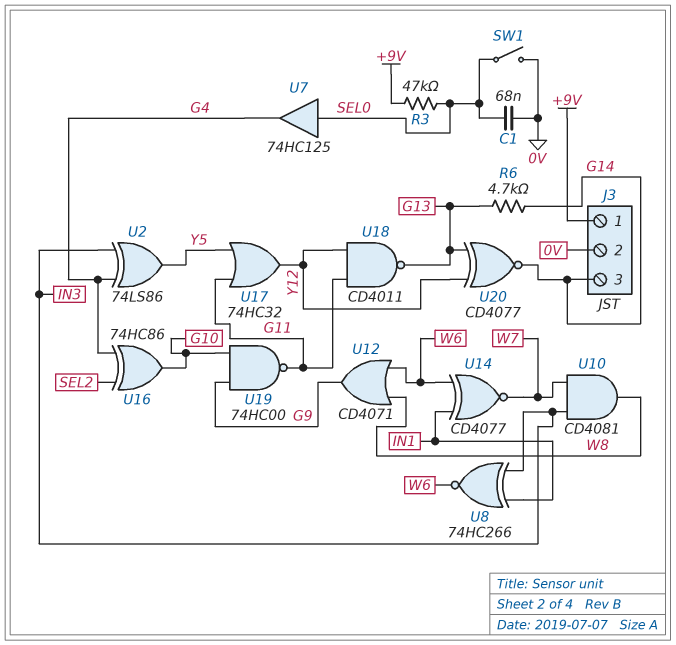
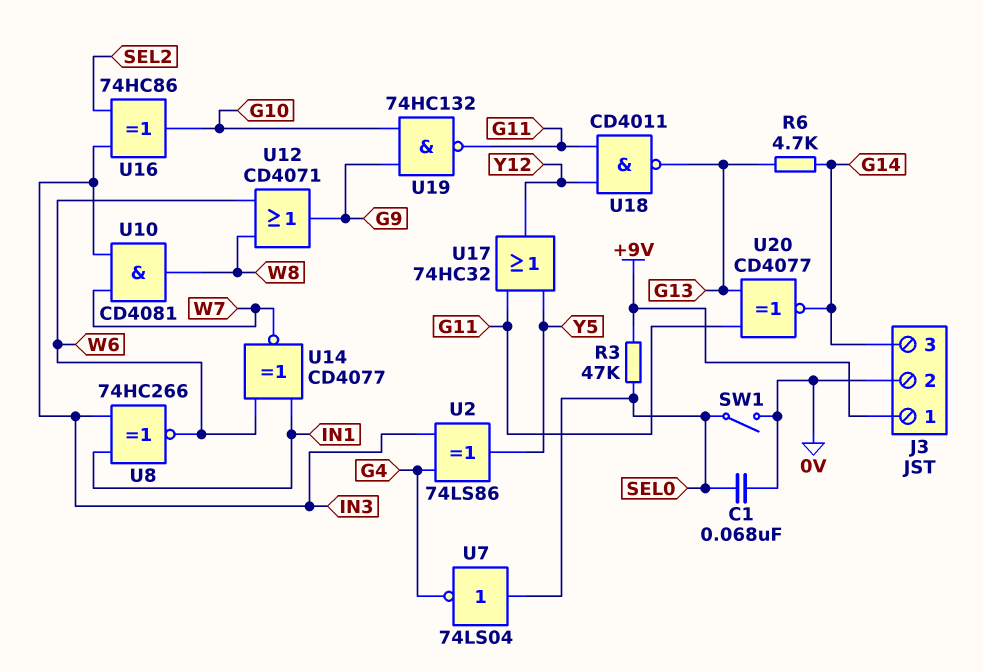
U7: buffer 74HC125 (in SEL0, out G4) -> NOT 74LS04 (in SEL0, out G4)
U16: XOR 74HC86 (in G4, in SEL2, out G10) -> XOR 74HC86 (in IN3, in SEL2, out G10)
U19: NAND 74HC00 (in G9, in G10, out G11) -> NAND 74HC132 (in G9, in G10, out G11)
U20: XNOR CD4077 (in G13, in Y12, out G14) -> XNOR CD4077 (in G11, in G13, out G14)

